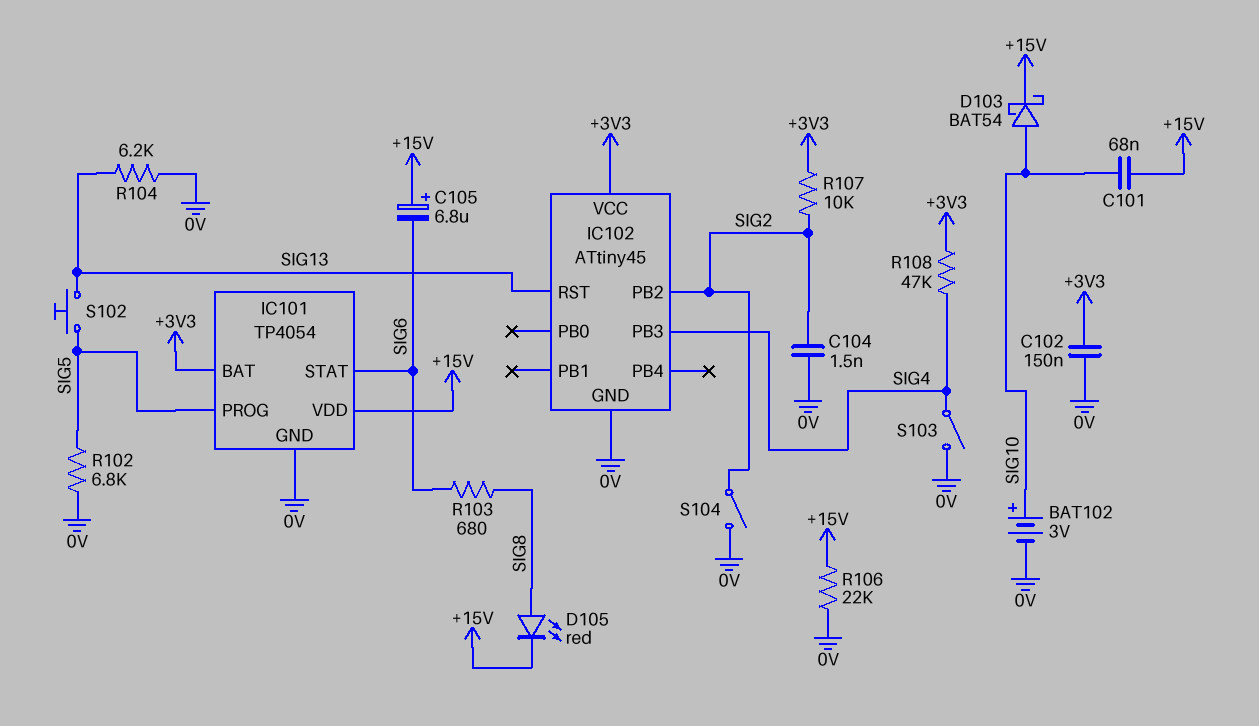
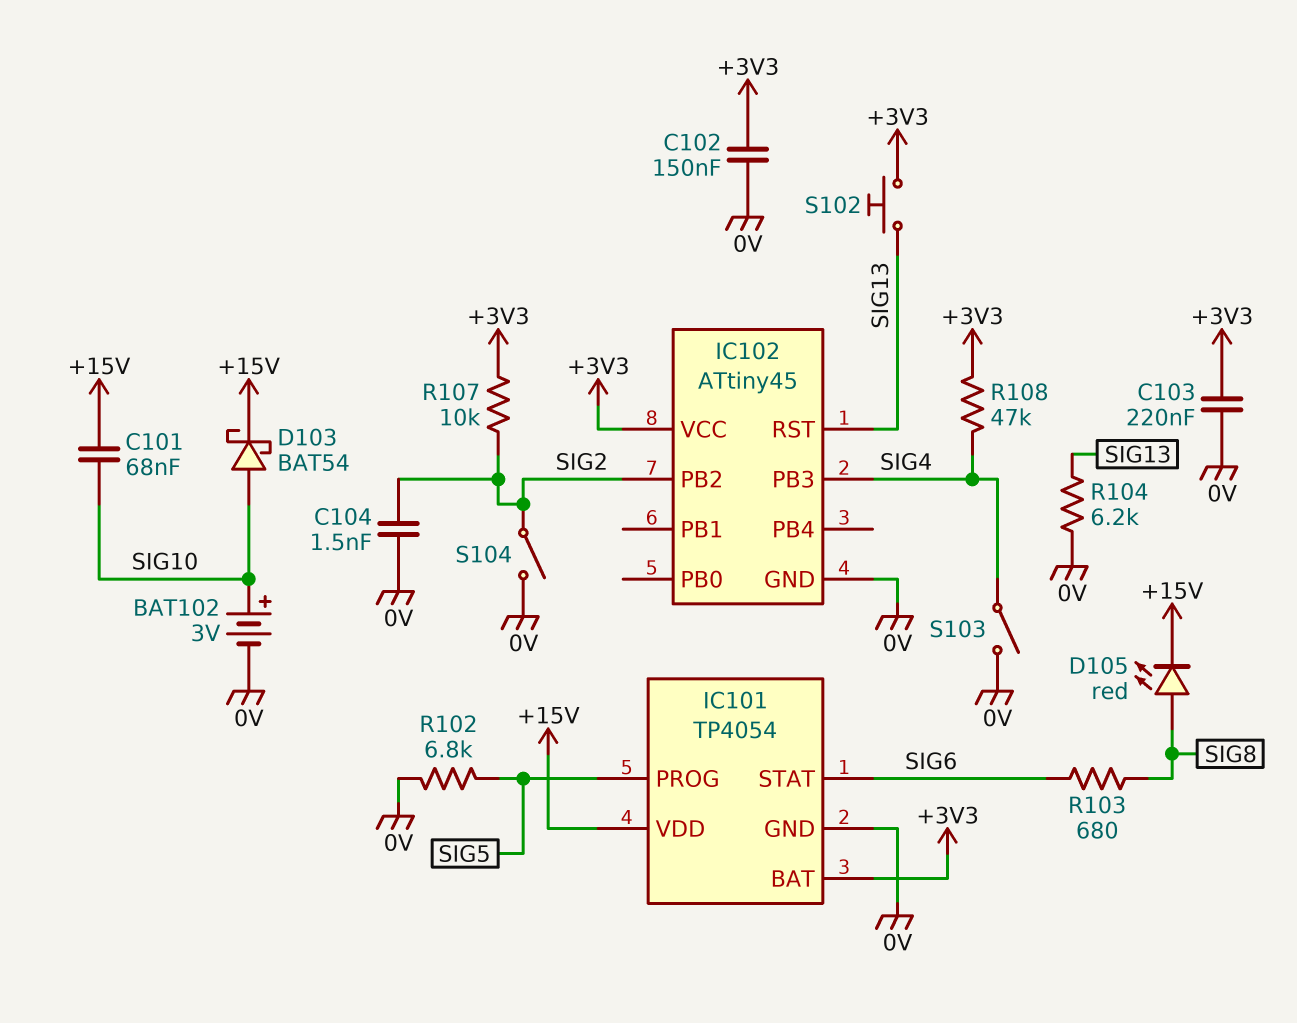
C103: none -> 220nF (+3V3, 0V)
C105: 6.8uF (plus +15V, minus SIG6) -> none
R106: 22k (+15V, 0V) -> none
S102: button (SIG5, SIG13) -> button (+3V3, SIG13)

